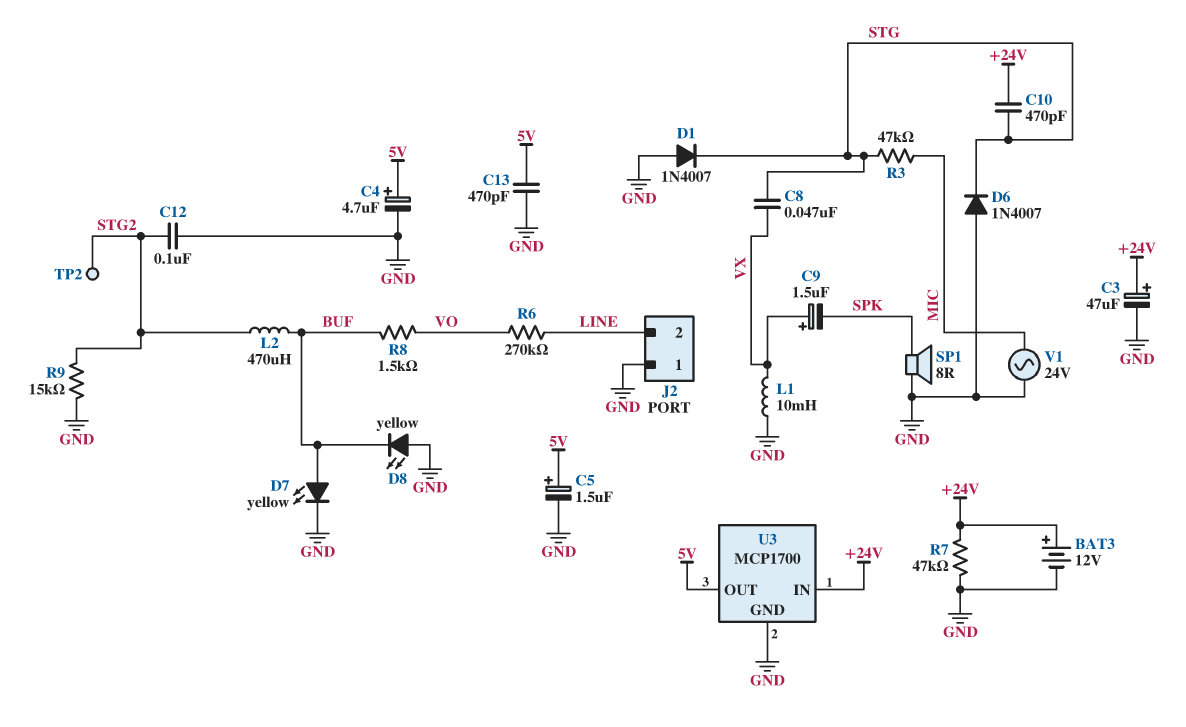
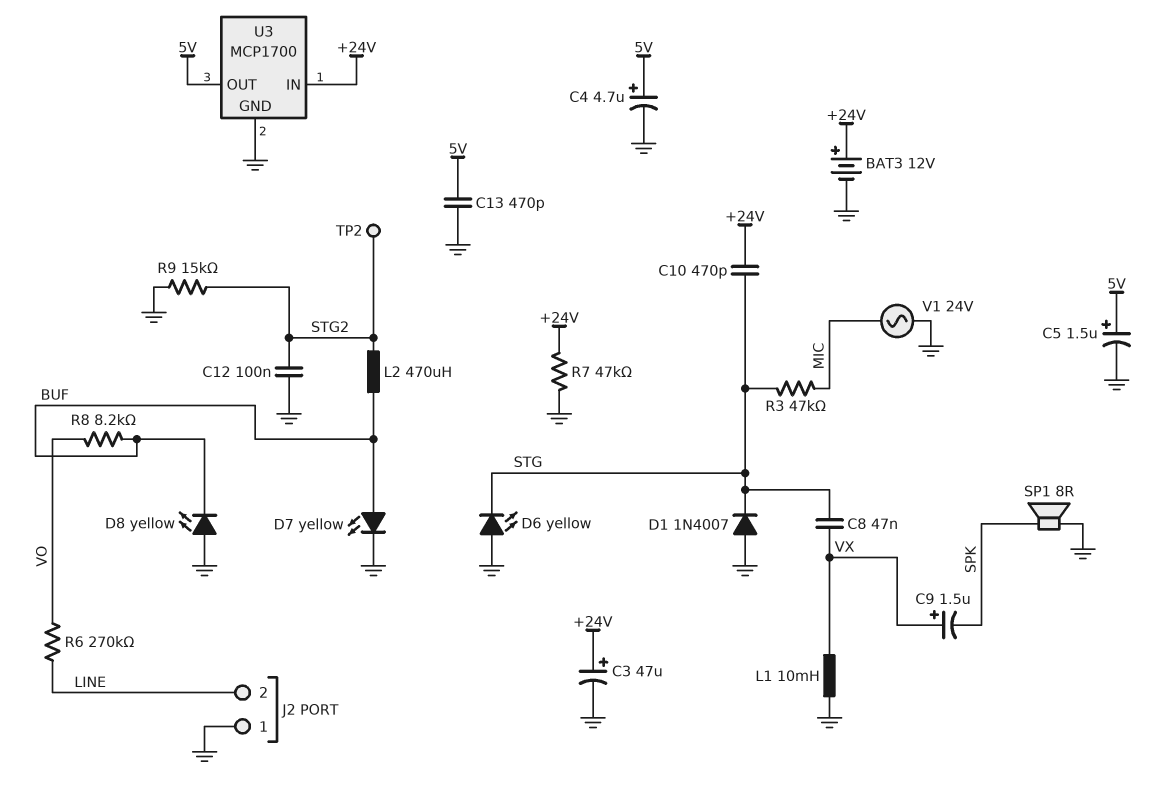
D6: diode 1N4007 (A GND, K STG) -> LED yellow (A GND, K STG)
R8: 1.5k (BUF, VO) -> 8.2k (BUF, VO)

